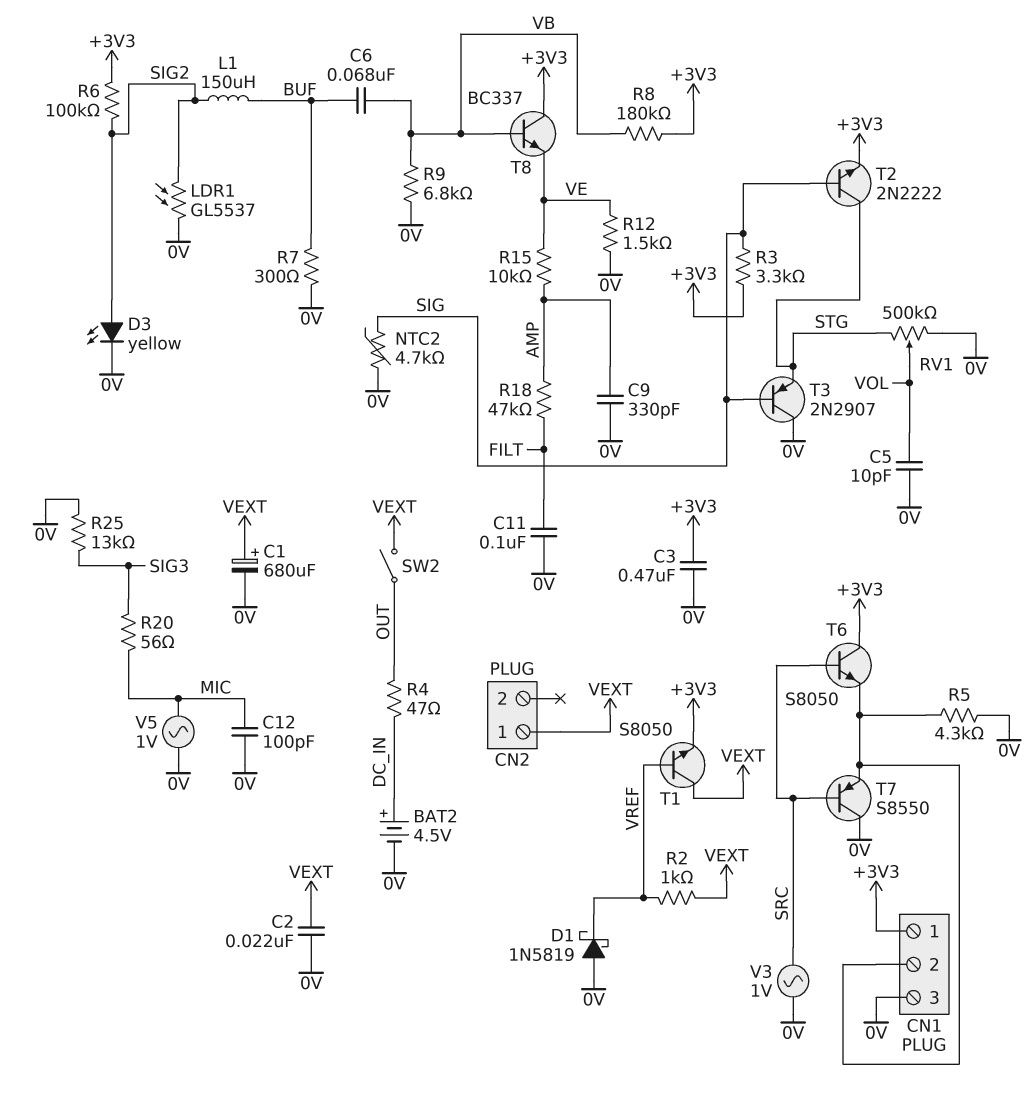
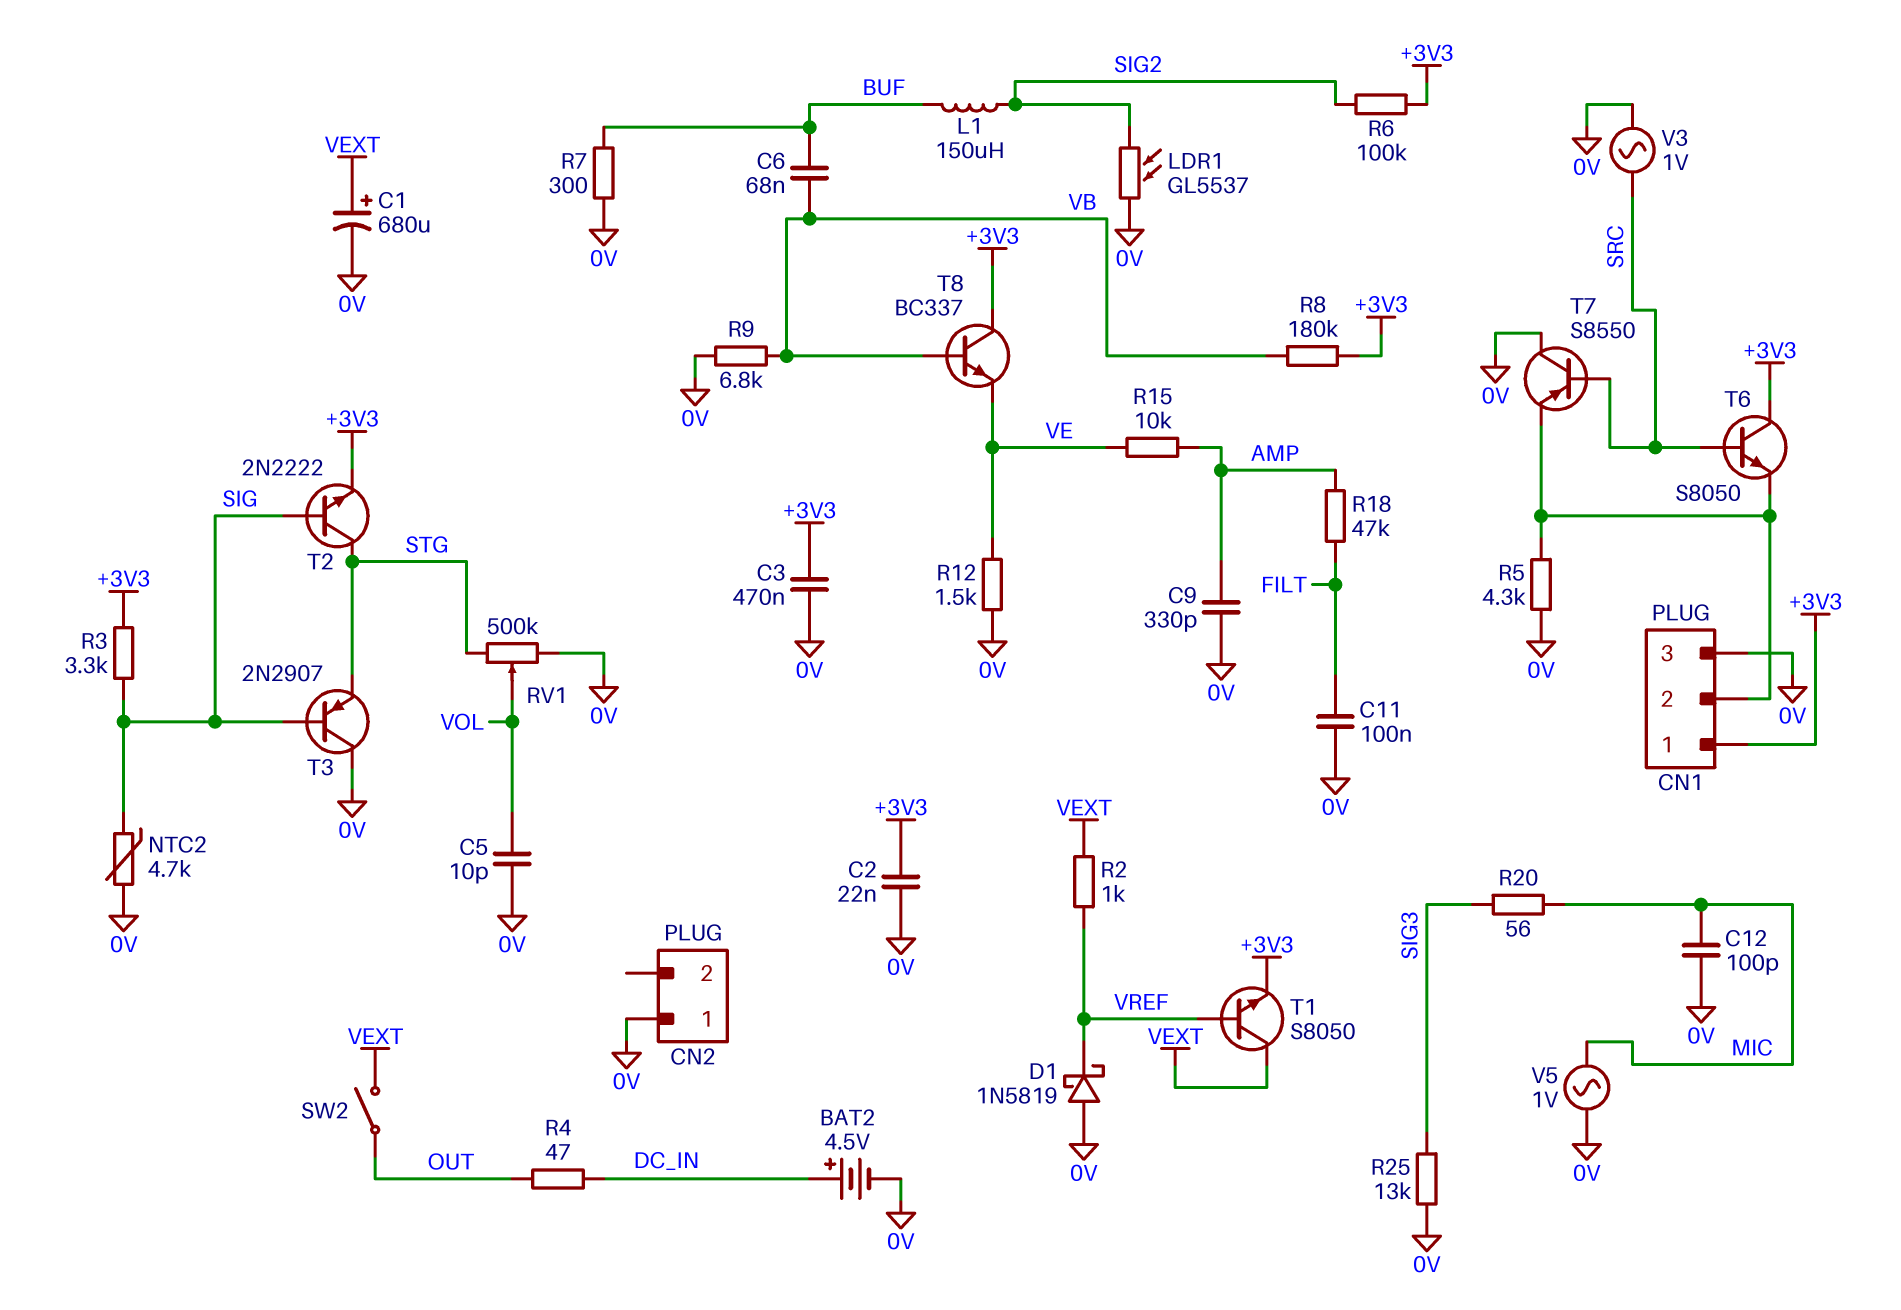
C2: 22nF (0V, VEXT) -> 22nF (+3V3, 0V)
CN2 pin 1: VEXT -> 0V
D3: LED yellow (A SIG2, K 0V) -> none

